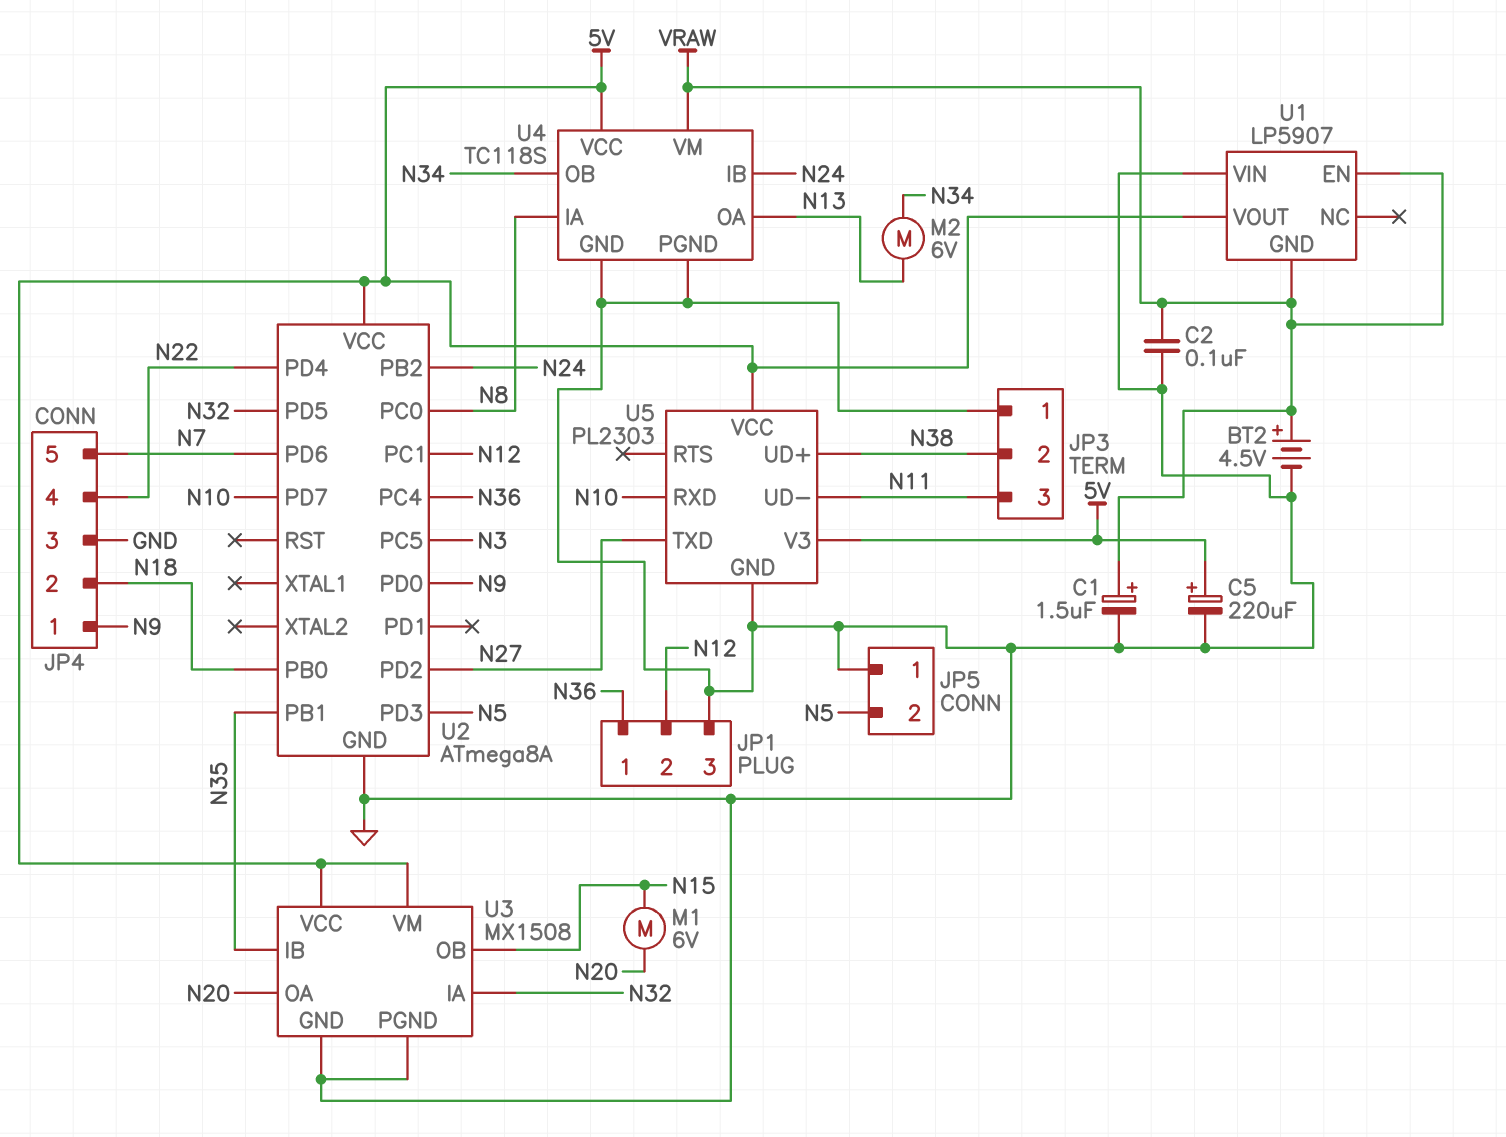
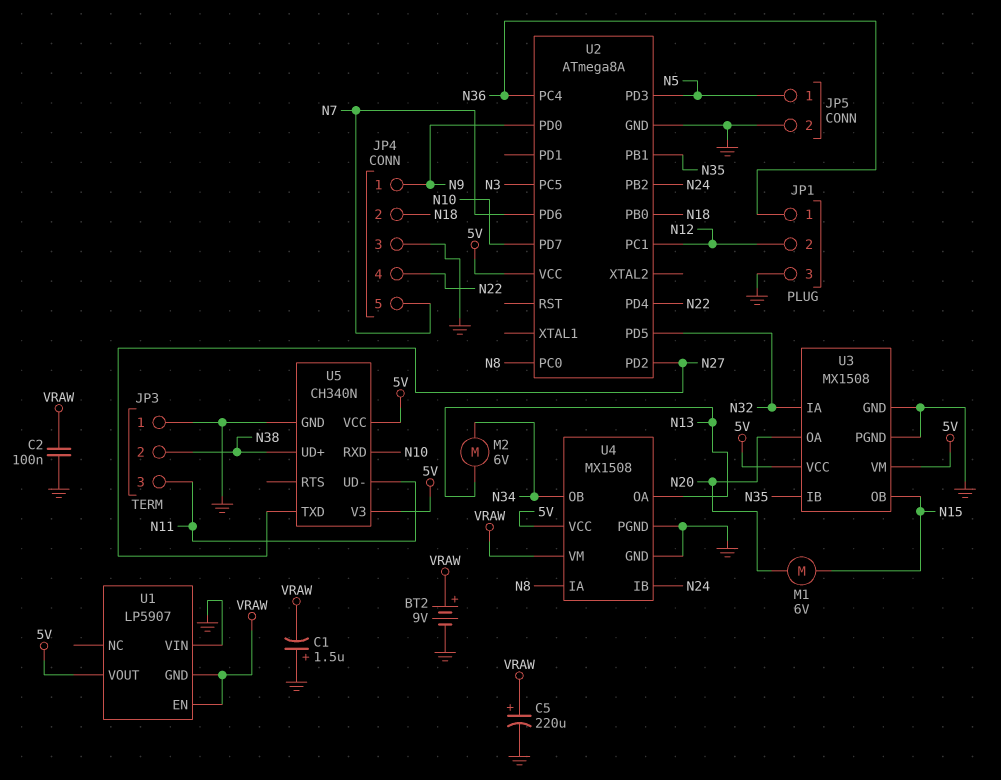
BT2: 4.5V (plus VRAW, minus GND) -> 9V (plus VRAW, minus GND)
C1: 1.5uF (plus VRAW, minus GND) -> 1.5uF (plus GND, minus VRAW)
C5: 220uF (plus 5V, minus GND) -> 220uF (plus VRAW, minus GND)
JP5 pin 1: GND -> N5
JP5 pin 2: N5 -> GND
U4: TC118S -> MX1508
U5: PL2303 -> CH340N

